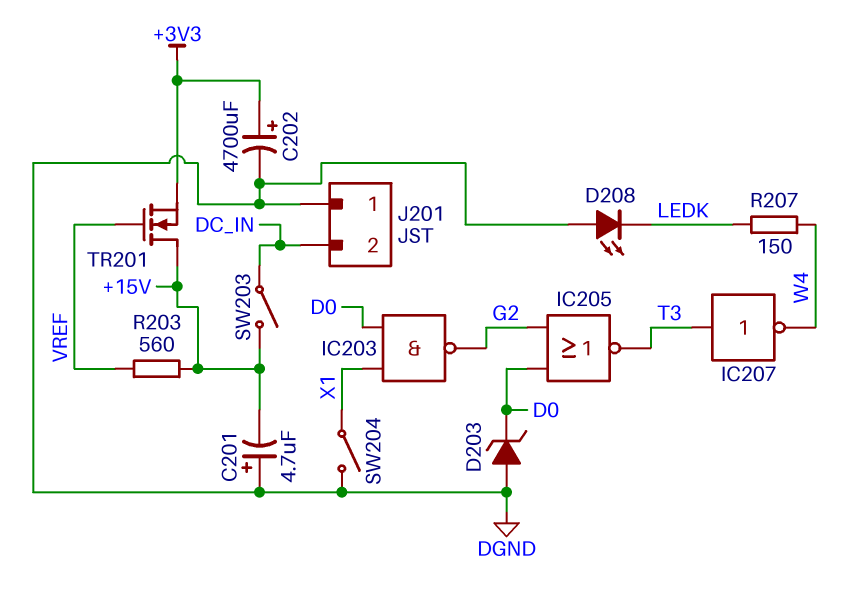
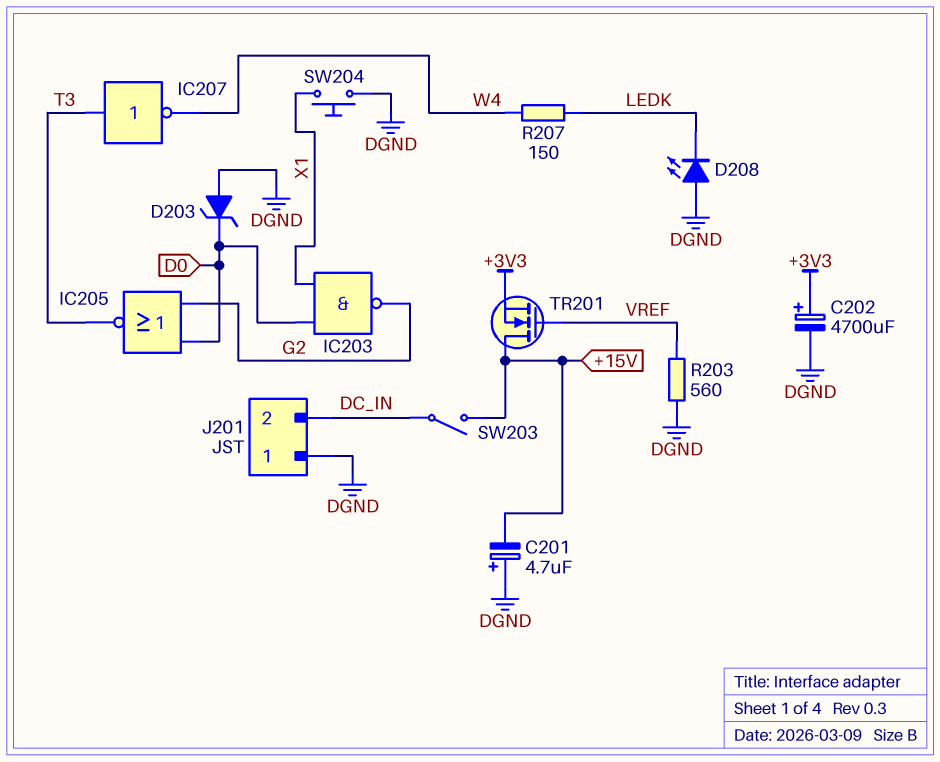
R203: 560 (+15V, VREF) -> 560 (DGND, VREF)
SW204: switch (DGND, X1) -> button (DGND, X1)

